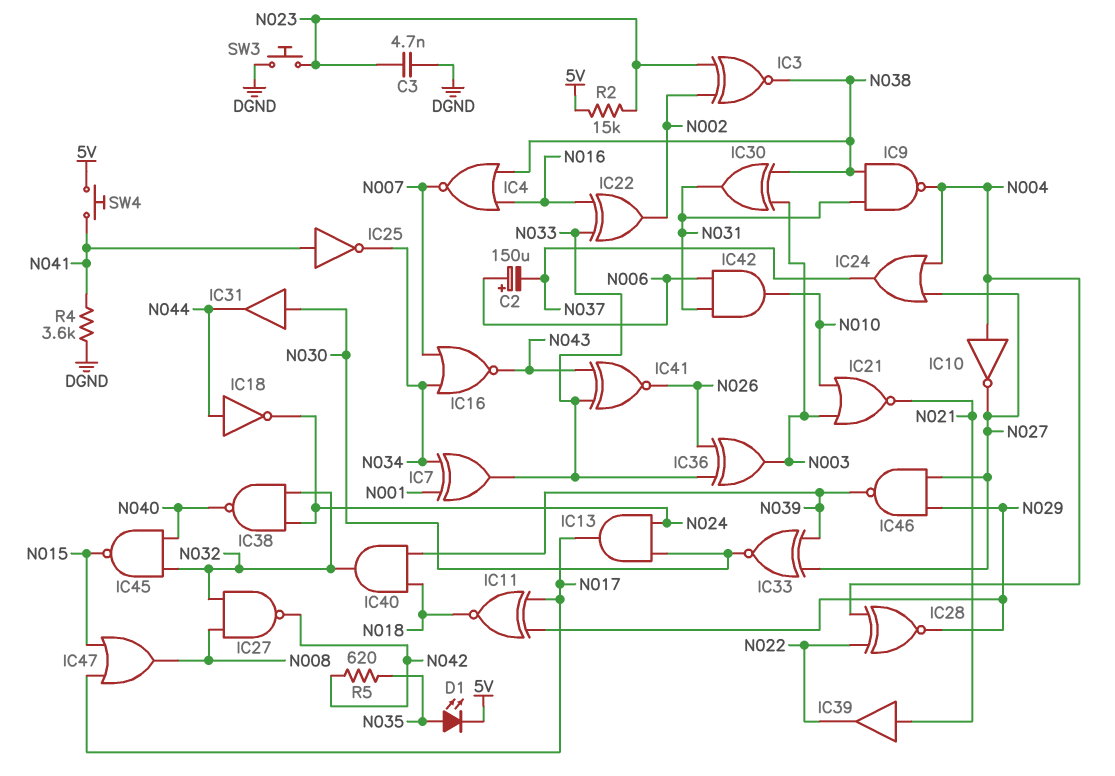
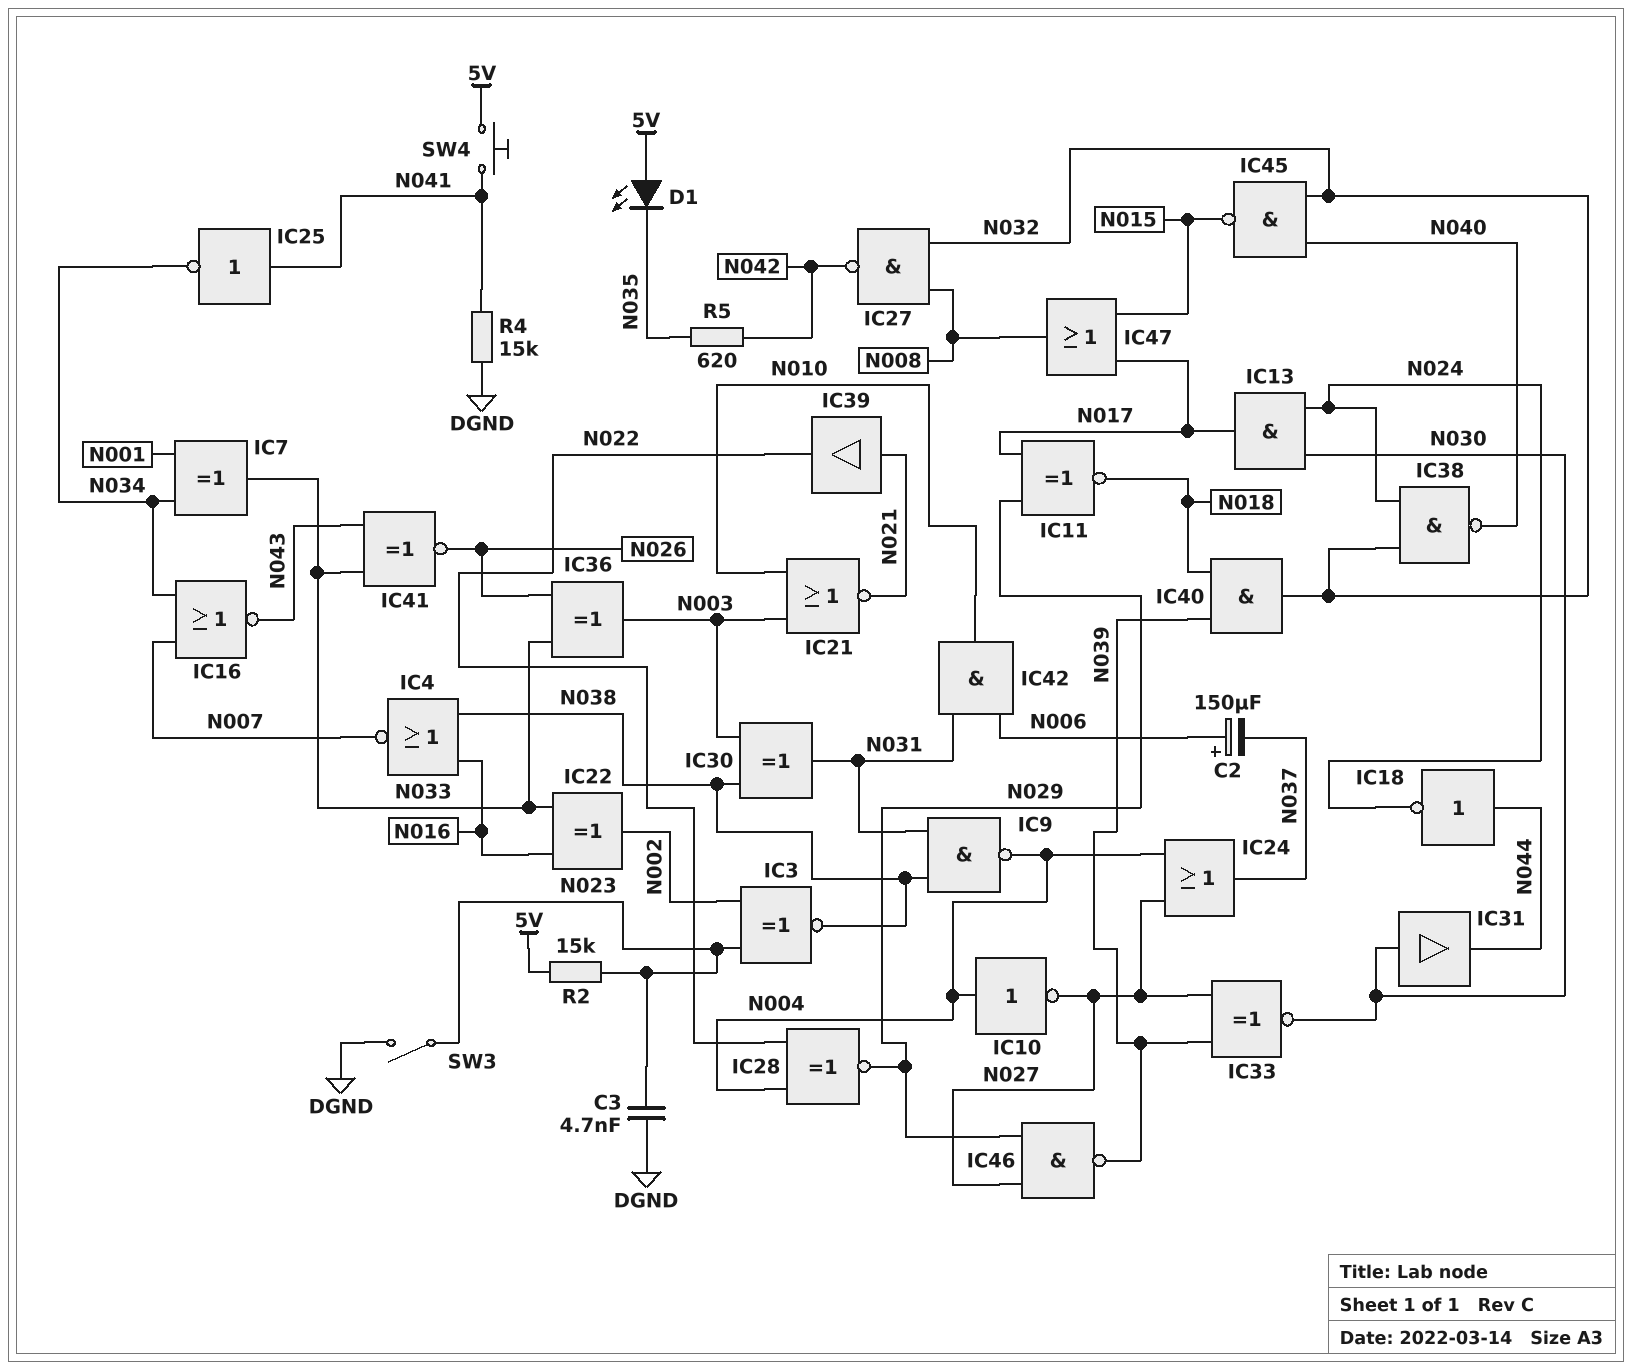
D1: LED (A N035, K 5V) -> LED (A 5V, K N035)
R4: 3.6k (DGND, N041) -> 15k (DGND, N041)
SW3: button (DGND, N023) -> switch (DGND, N023)

